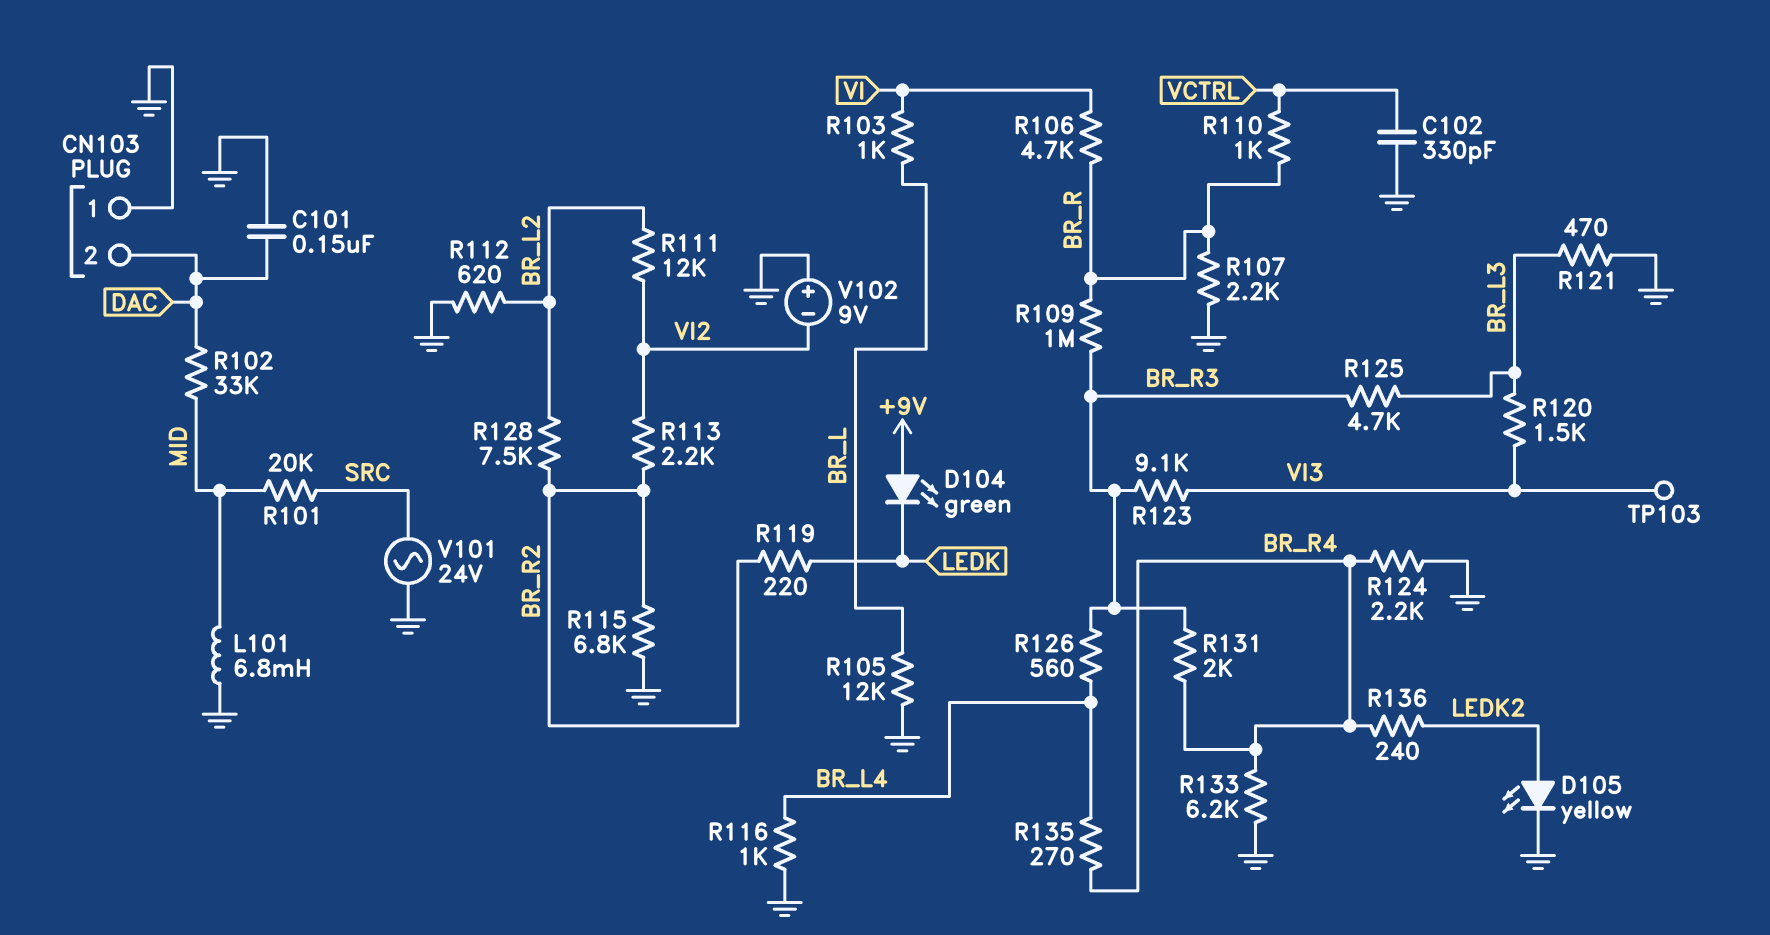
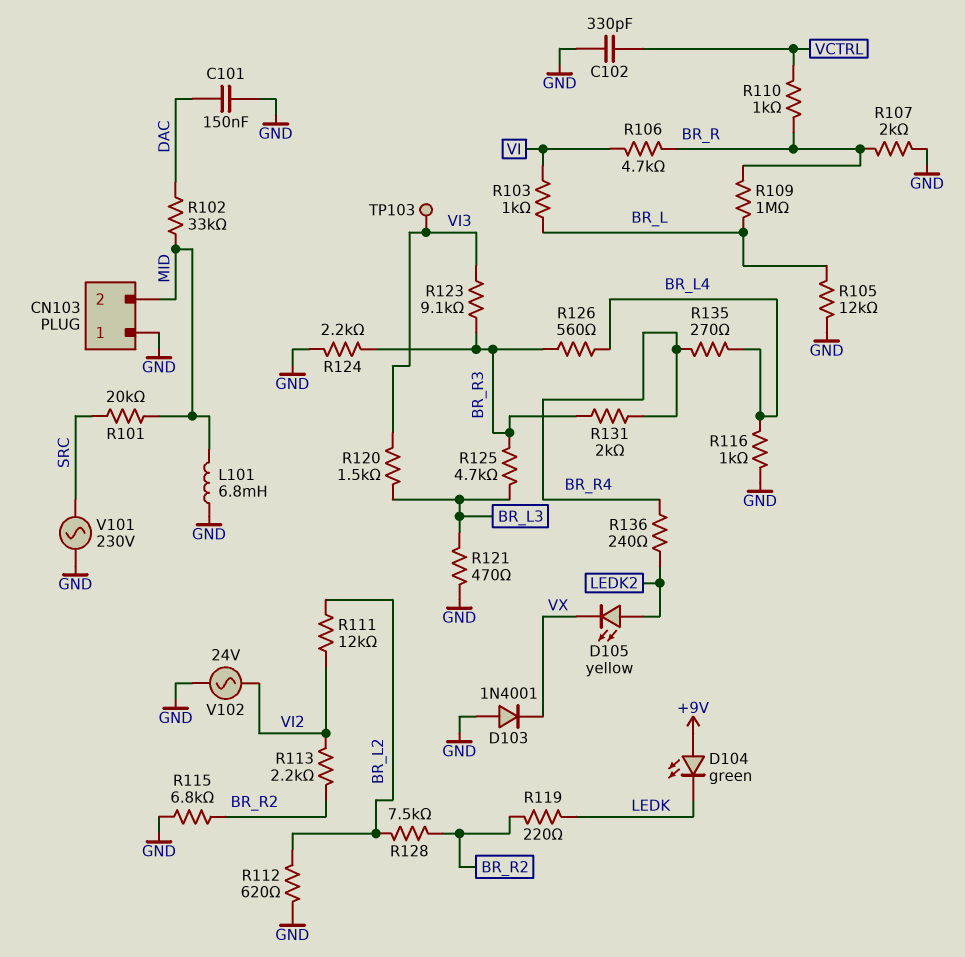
CN103 pin 2: DAC -> MID
D103: none -> diode 1N4001 (A GND, K VX)
D105: LED yellow (A LEDK2, K GND) -> LED yellow (A LEDK2, K VX)
R107: 2.2k (BR_R, GND) -> 2k (BR_R, GND)
R109: 1M (BR_R, BR_R3) -> 1M (BR_L, BR_R)
R124: 2.2k (BR_R4, GND) -> 2.2k (BR_R3, GND)
R133: 6.2k (BR_R4, GND) -> none
V101: AC 24V (GND, SRC) -> AC 230V (GND, SRC)
V102: 9V (plus GND, minus VI2) -> AC 24V (GND, VI2)

